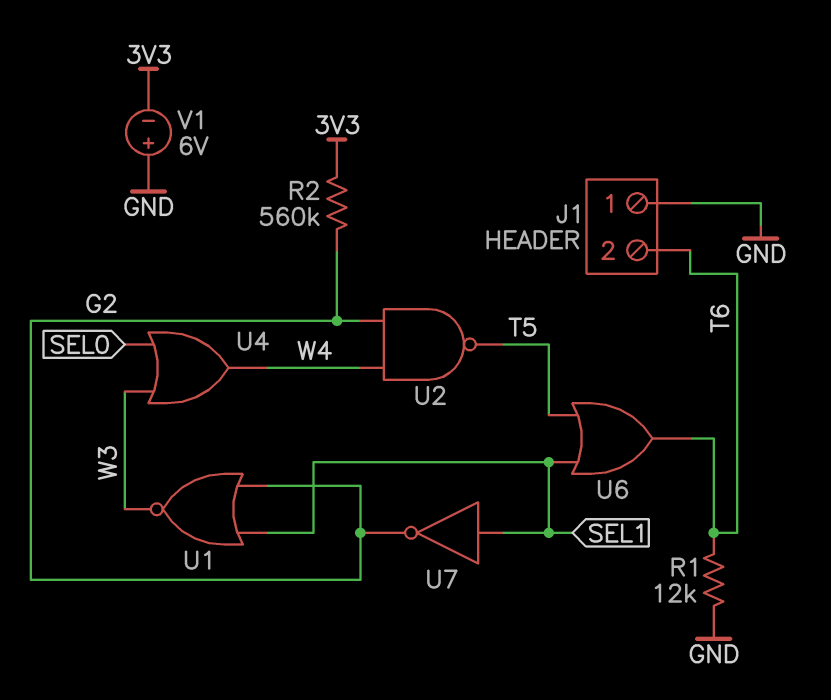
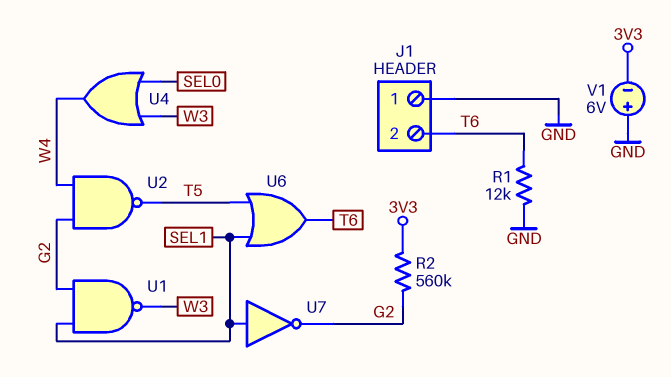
U1: NOR (in G2, in SEL1, out W3) -> NAND (in G2, in SEL1, out W3)

